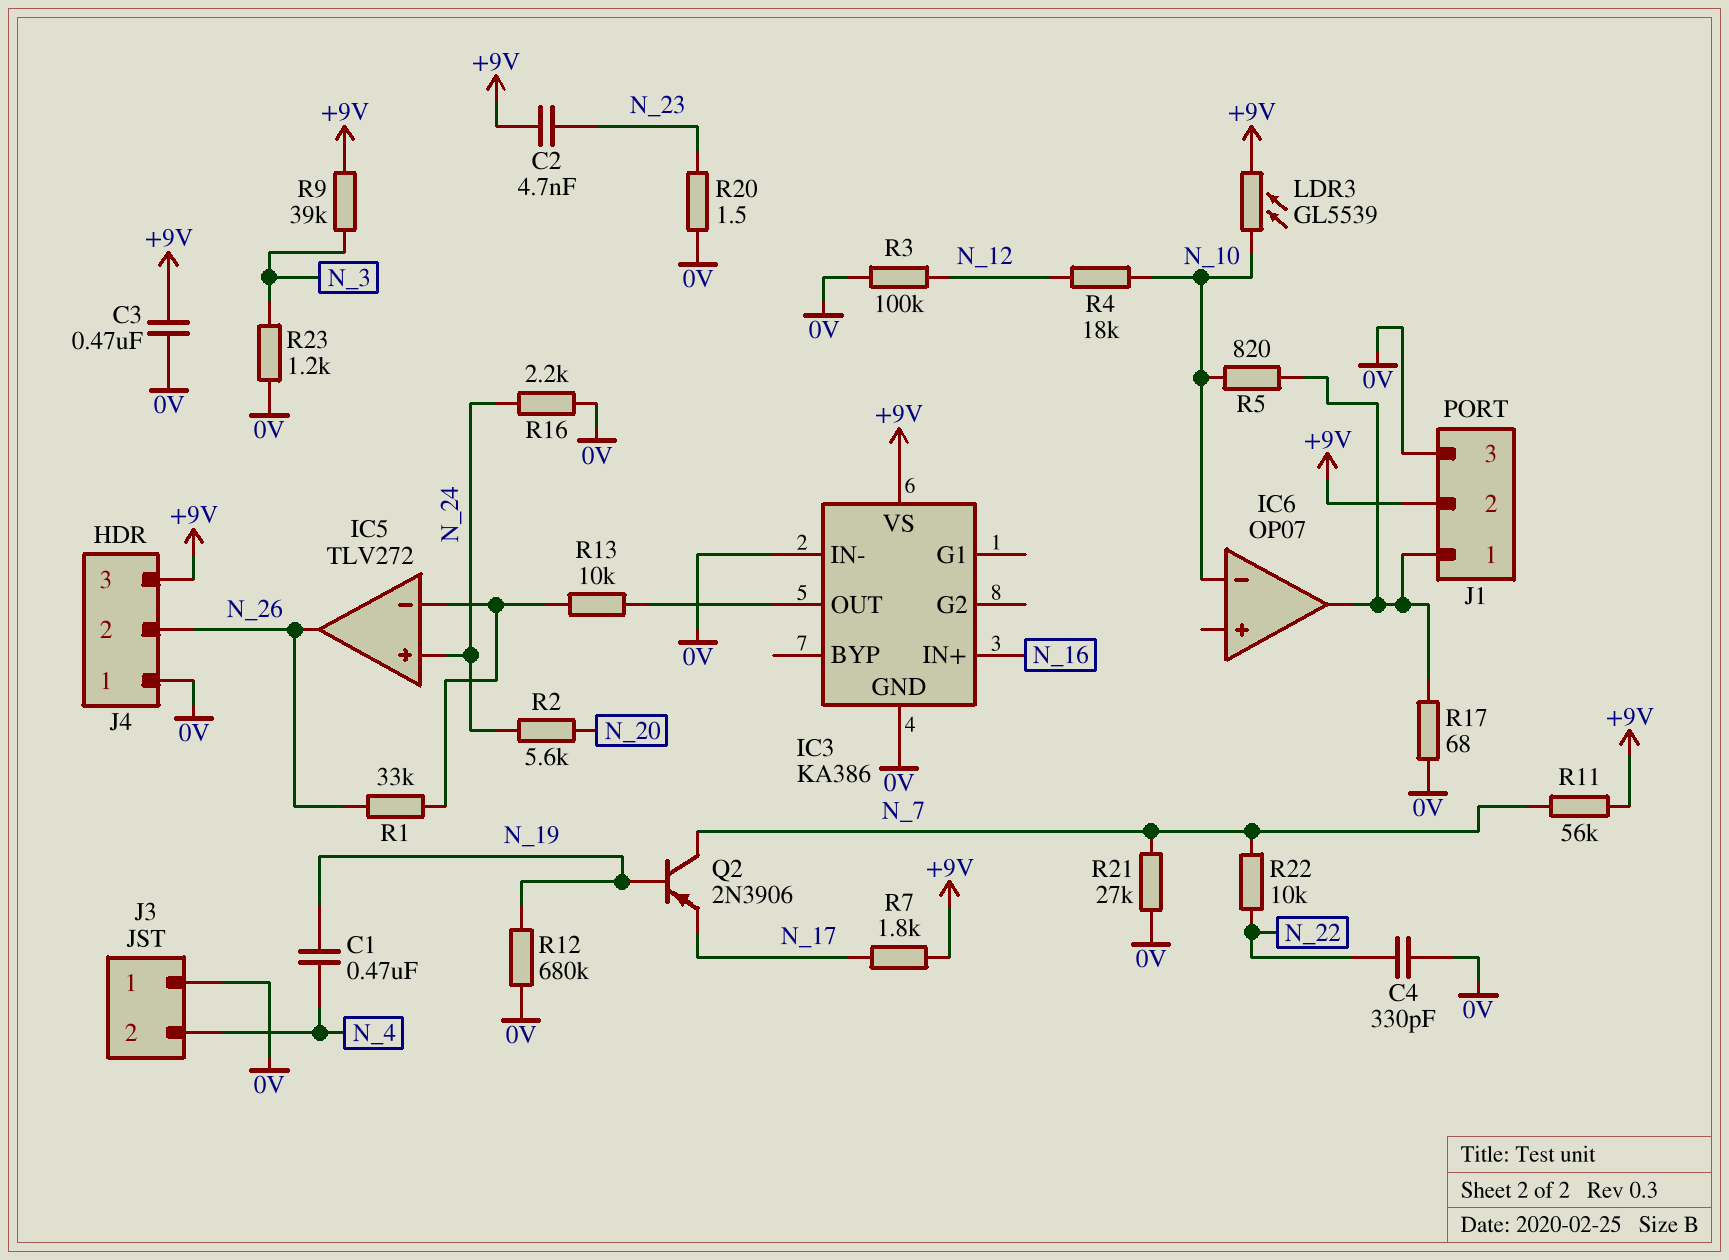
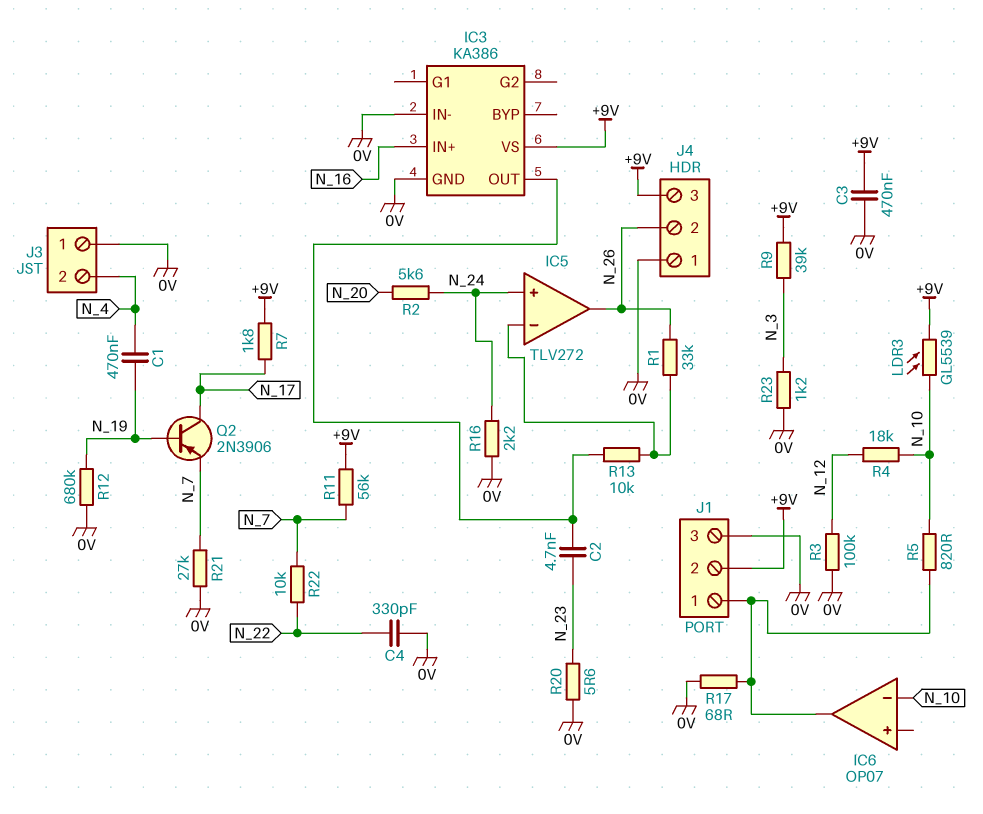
C2: 4.7nF (+9V, N_23) -> 4.7nF (IC3/OUT, N_23)
Q2: PNP 2N3906 (B N_19, C N_7, E N_17) -> PNP 2N3906 (B N_19, C N_17, E N_7)
R20: 1.5 (0V, N_23) -> 5.6 (0V, N_23)

